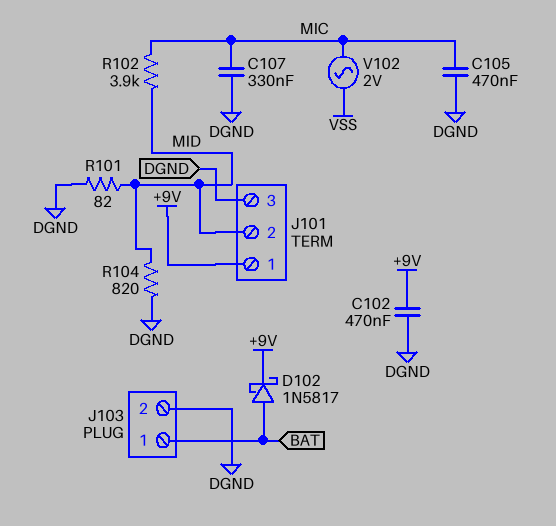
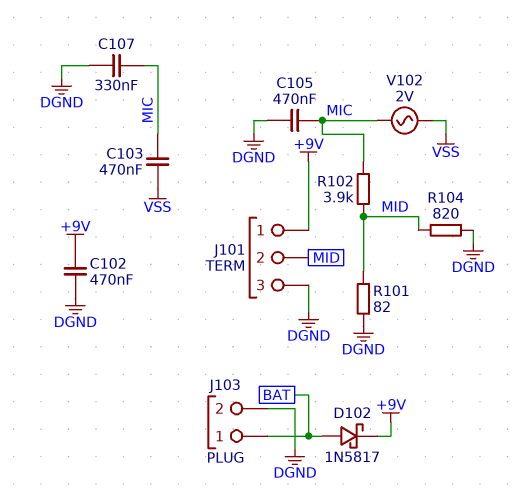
C103: none -> 470nF (MIC, VSS)

